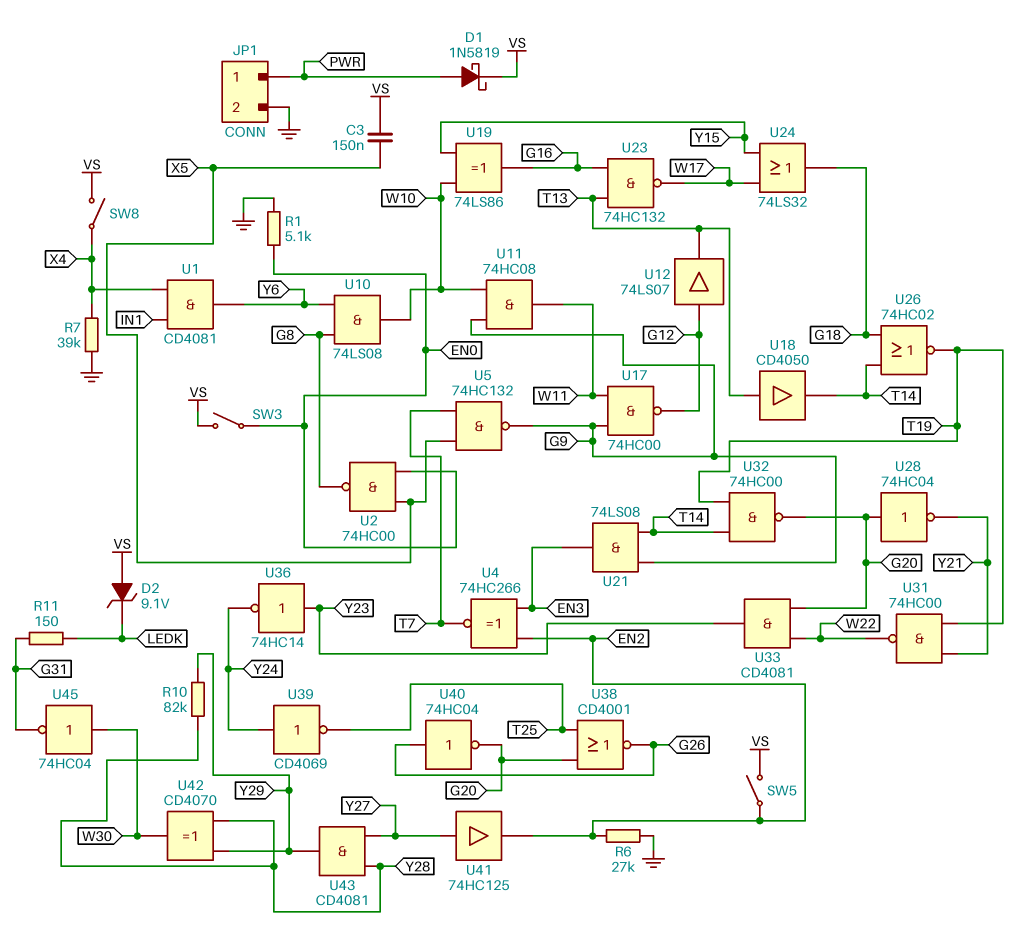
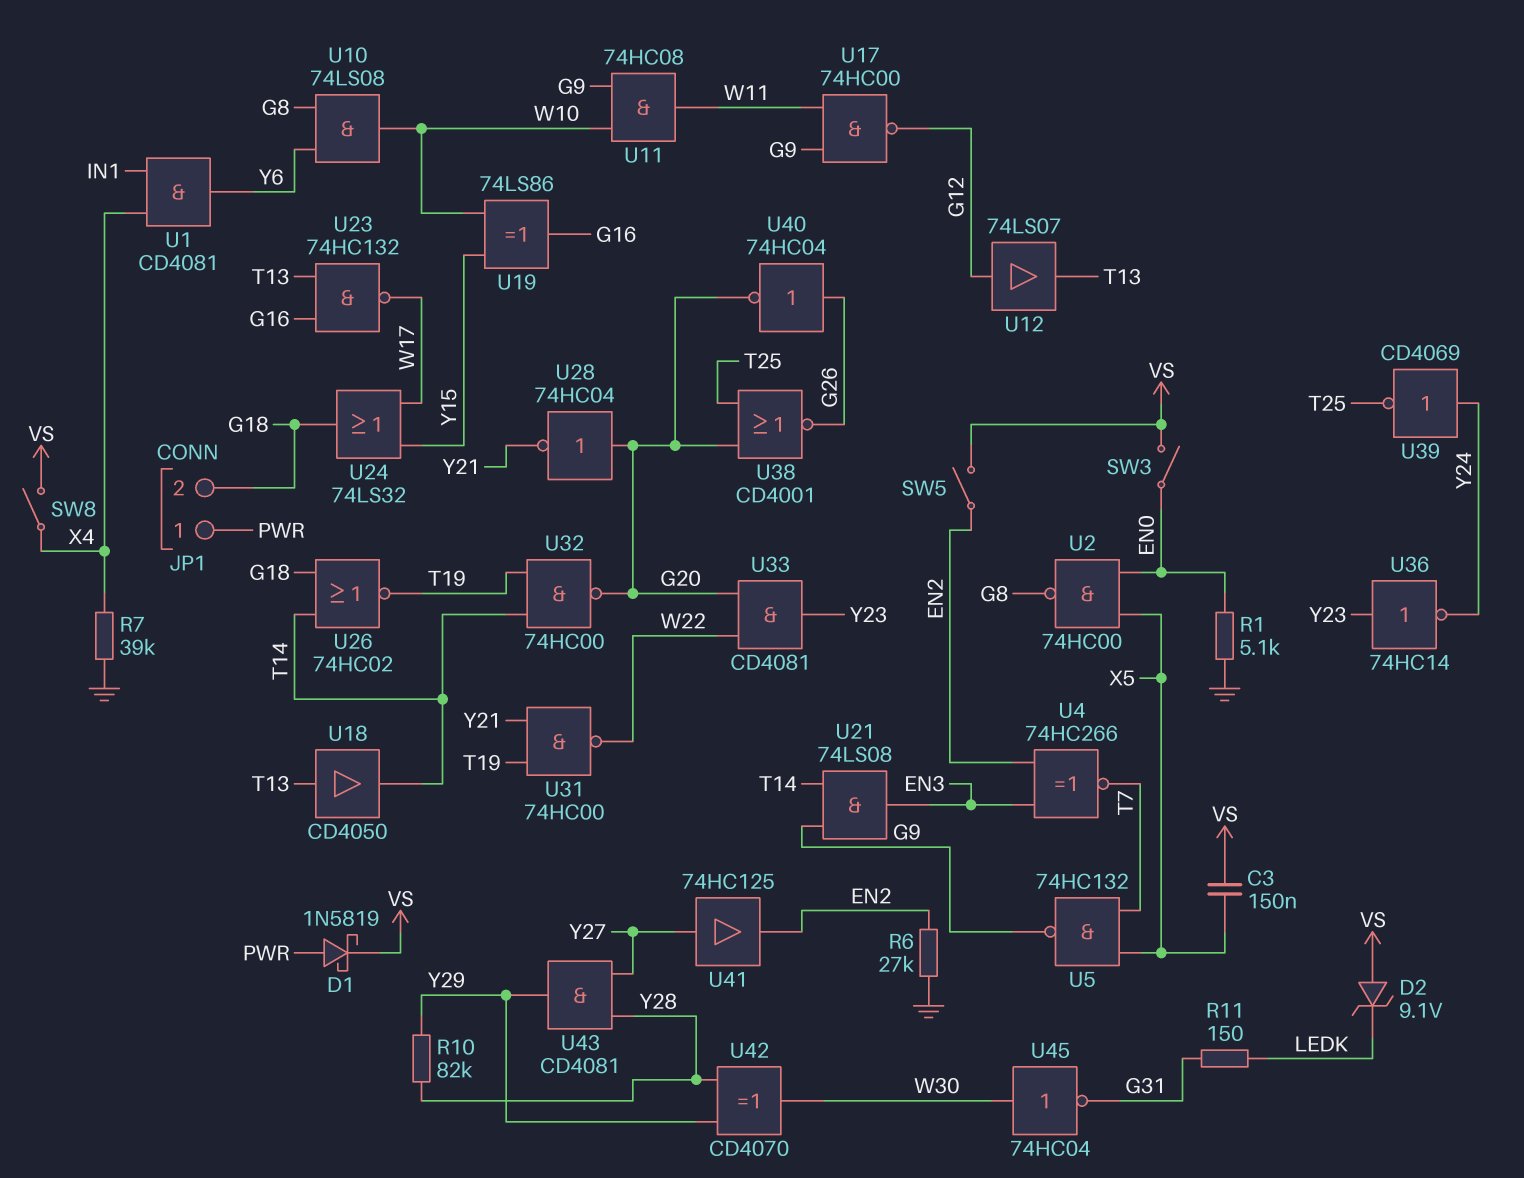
JP1 pin 2: GND -> G18

